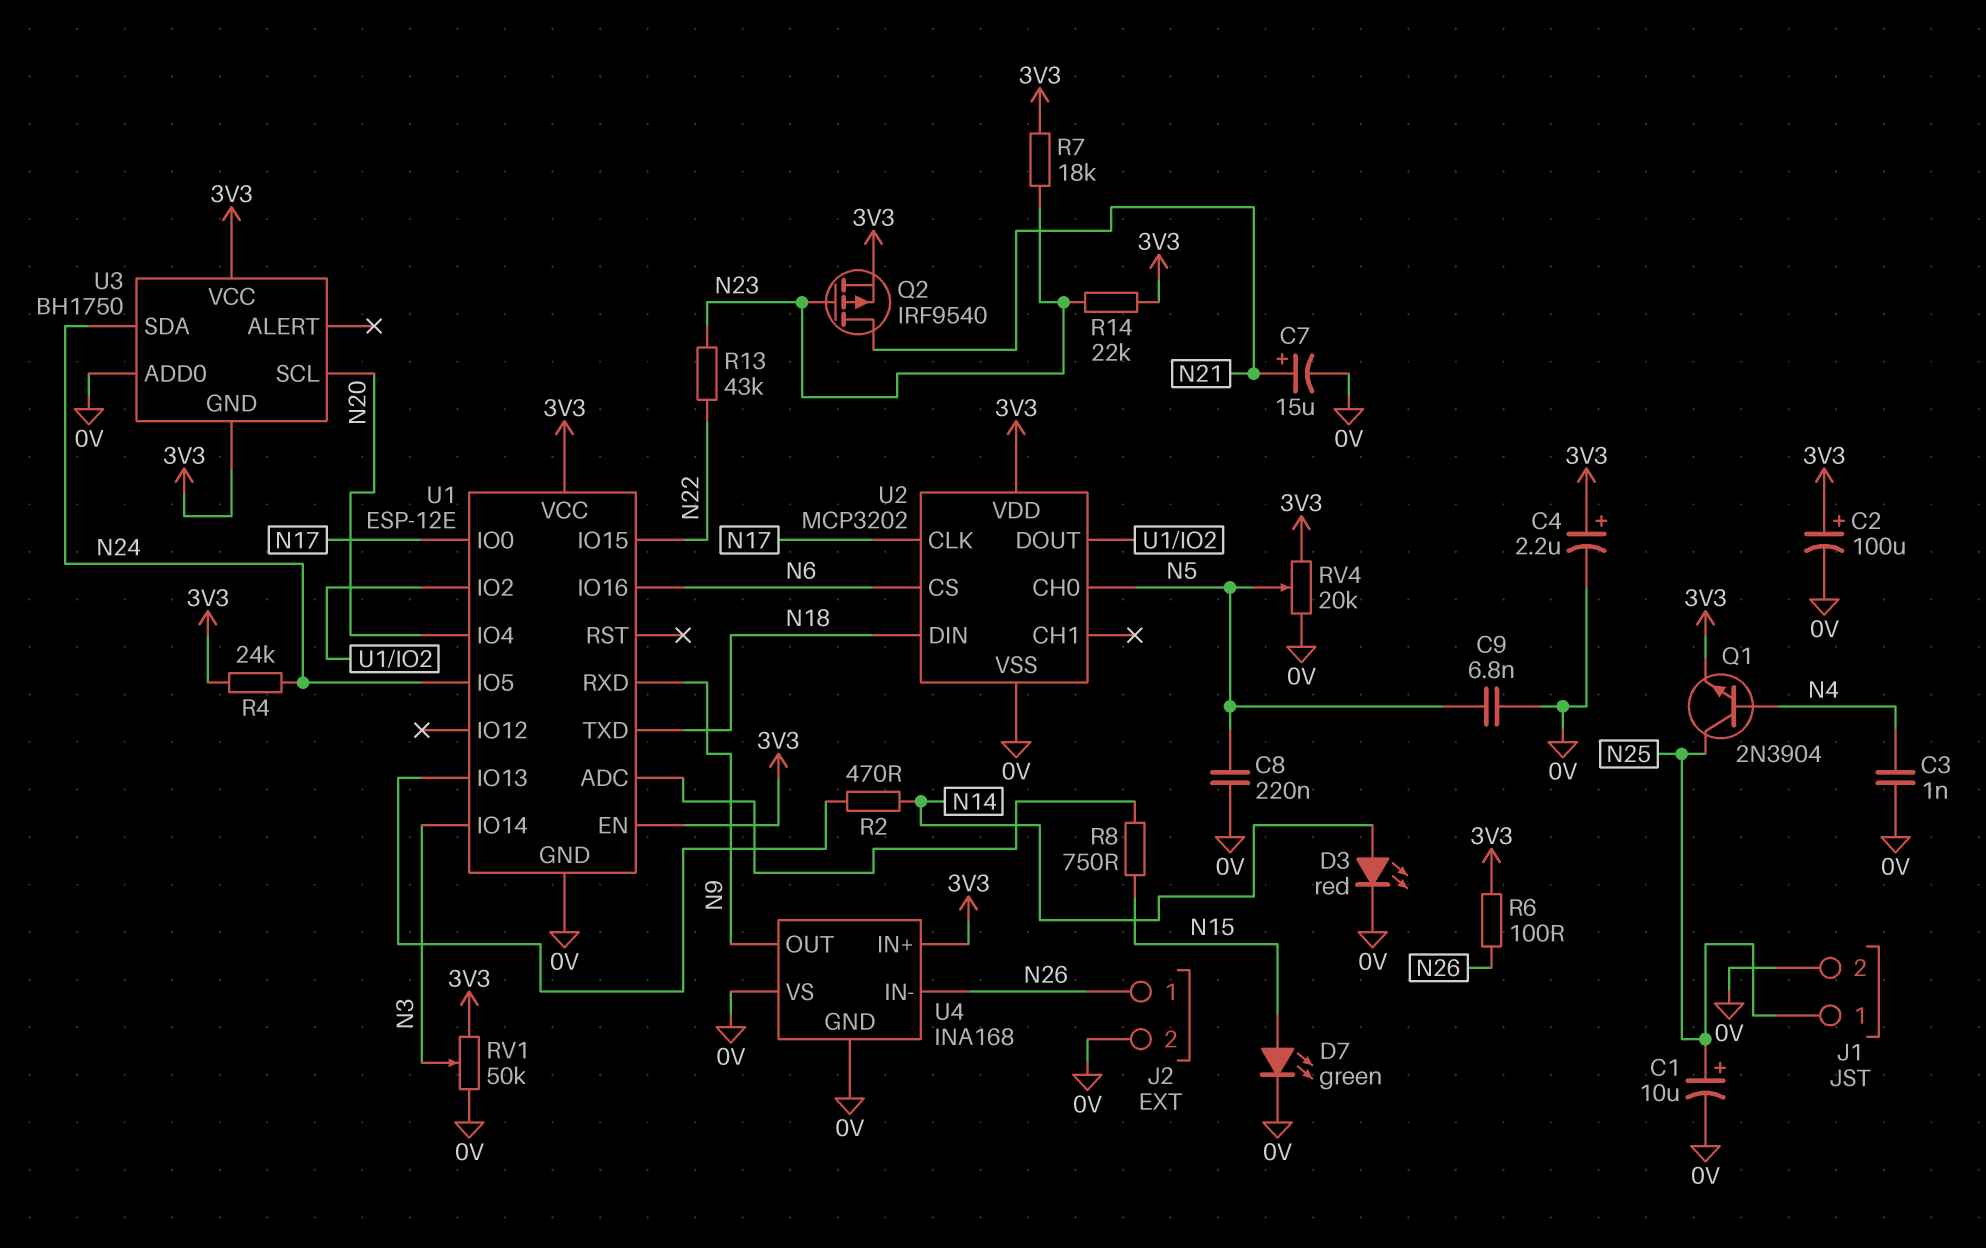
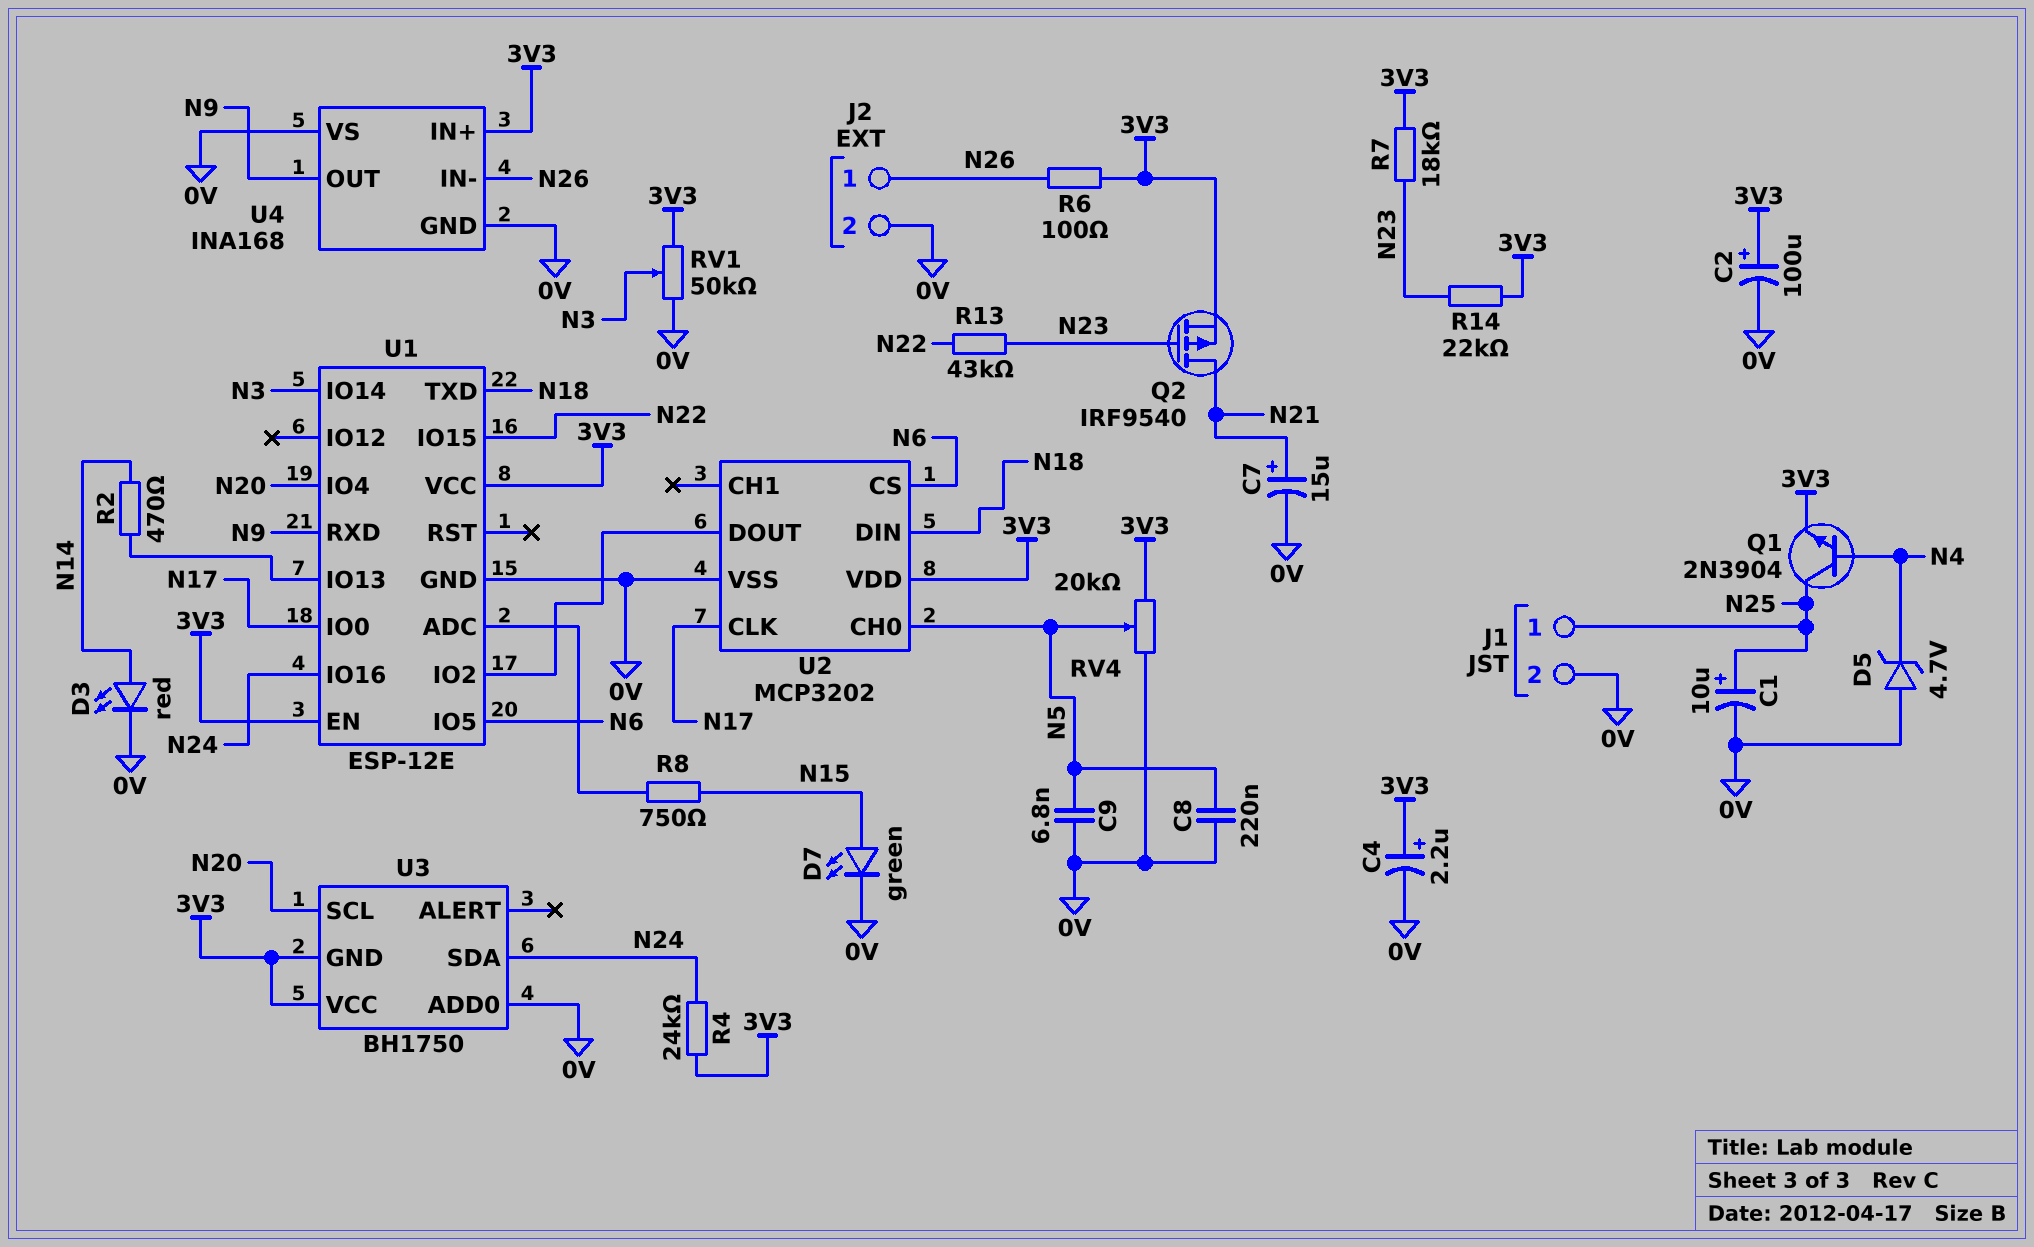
C3: 1nF (0V, N4) -> none
D5: none -> zener 4.7V (A 0V, K N4)
U1 pin IO5: N24 -> N6
U1 pin IO16: N6 -> N24

